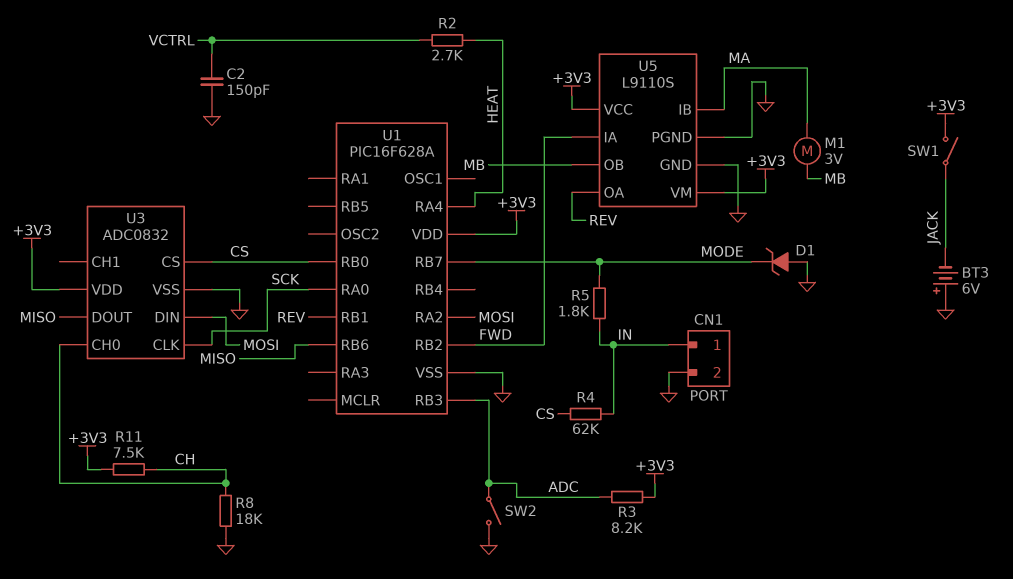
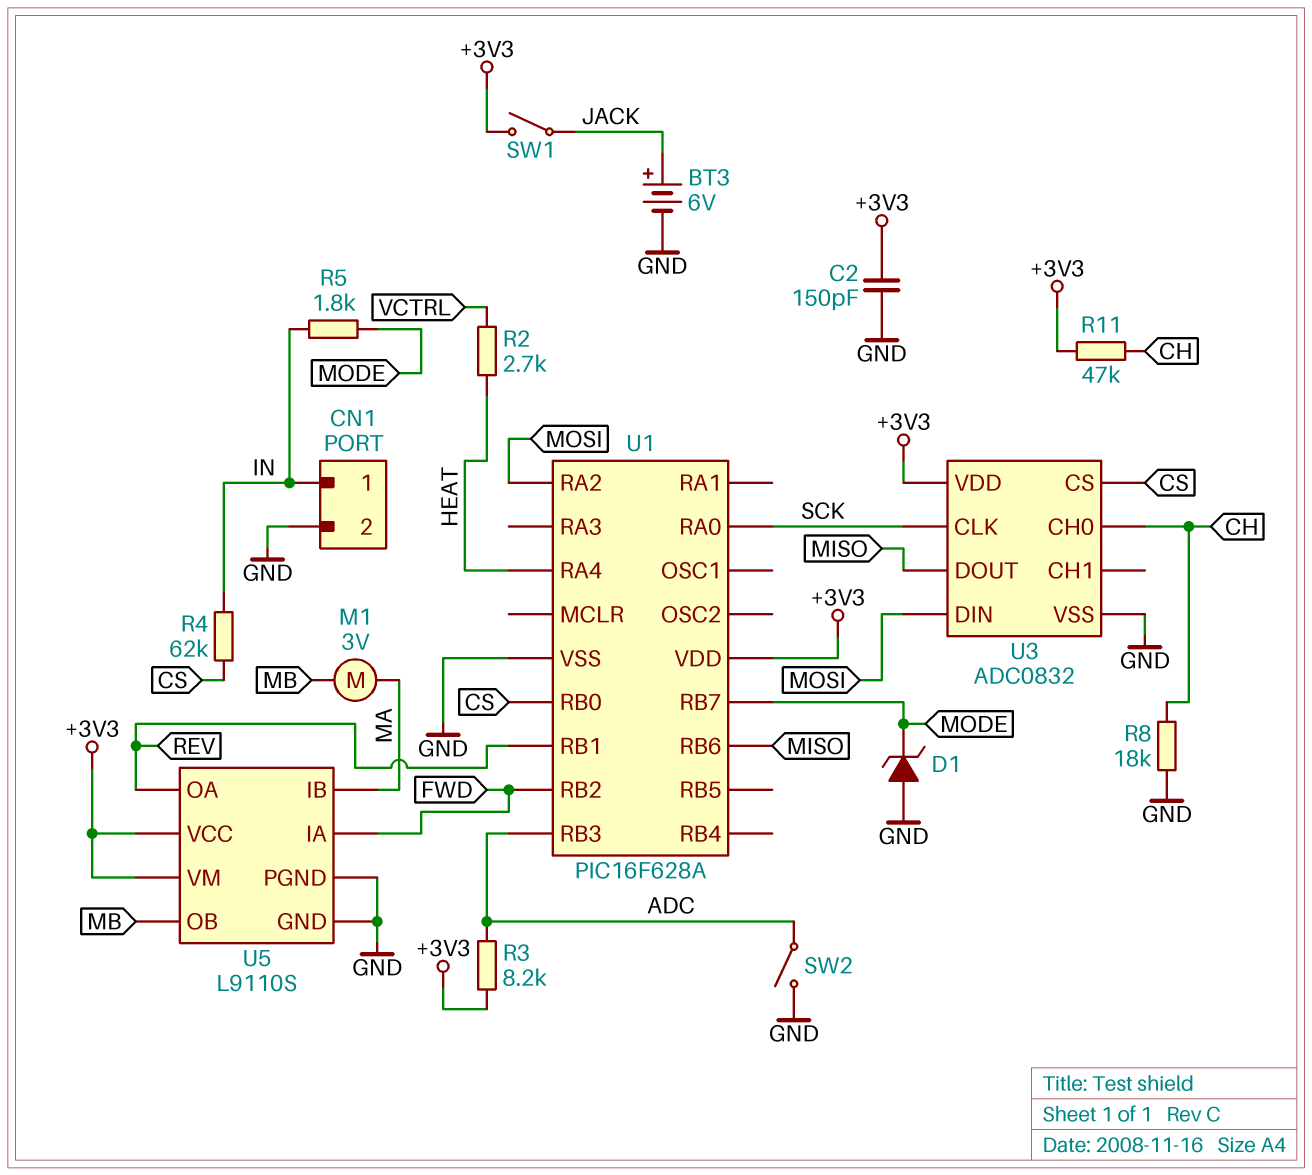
BT3: 6V (plus GND, minus JACK) -> 6V (plus JACK, minus GND)
C2: 150pF (GND, VCTRL) -> 150pF (+3V3, GND)
R11: 7.5k (+3V3, CH) -> 47k (+3V3, CH)

